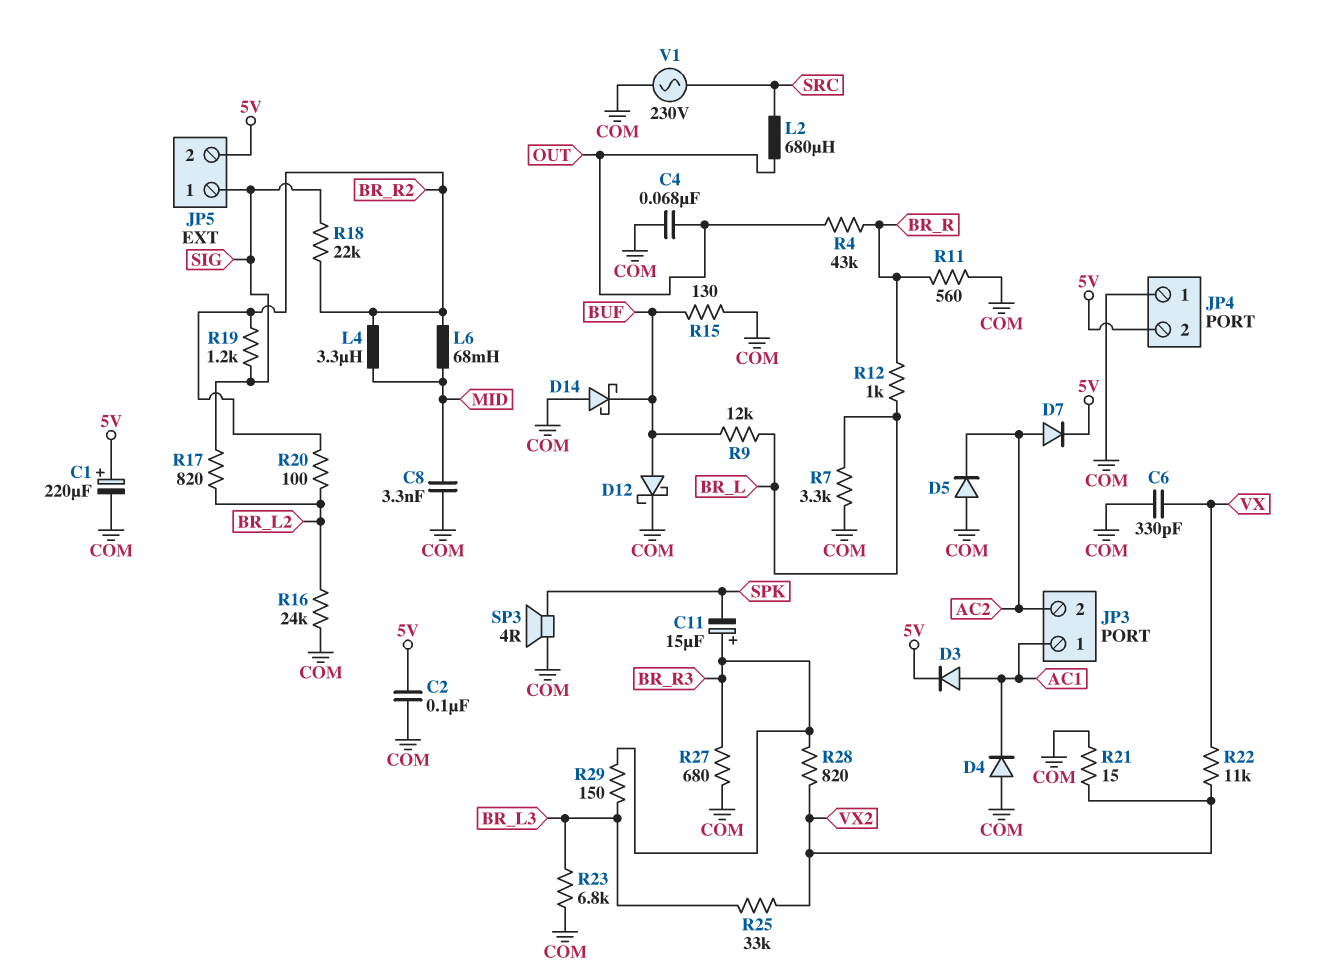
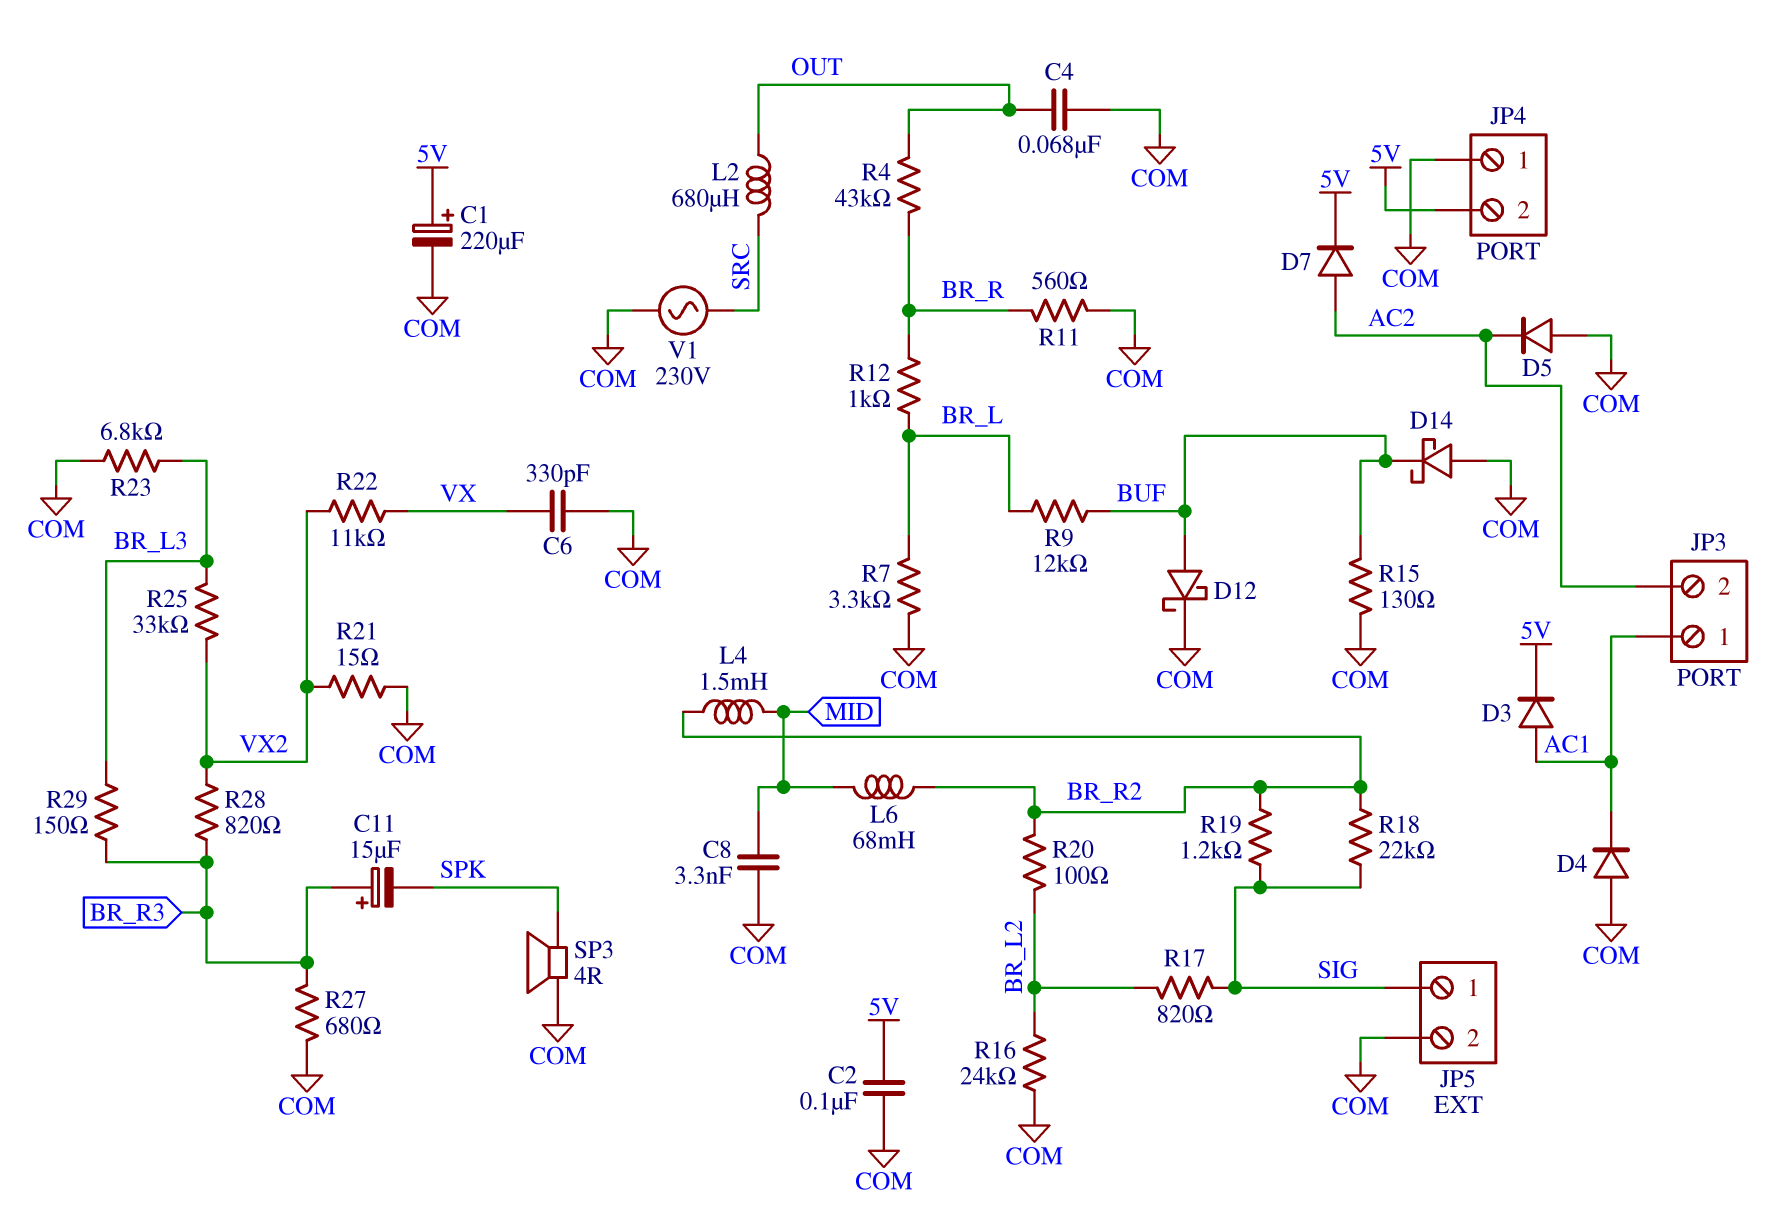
JP5 pin 2: 5V -> COM
L4: 3.3uH (BR_R2, MID) -> 1.5mH (BR_R2, MID)

